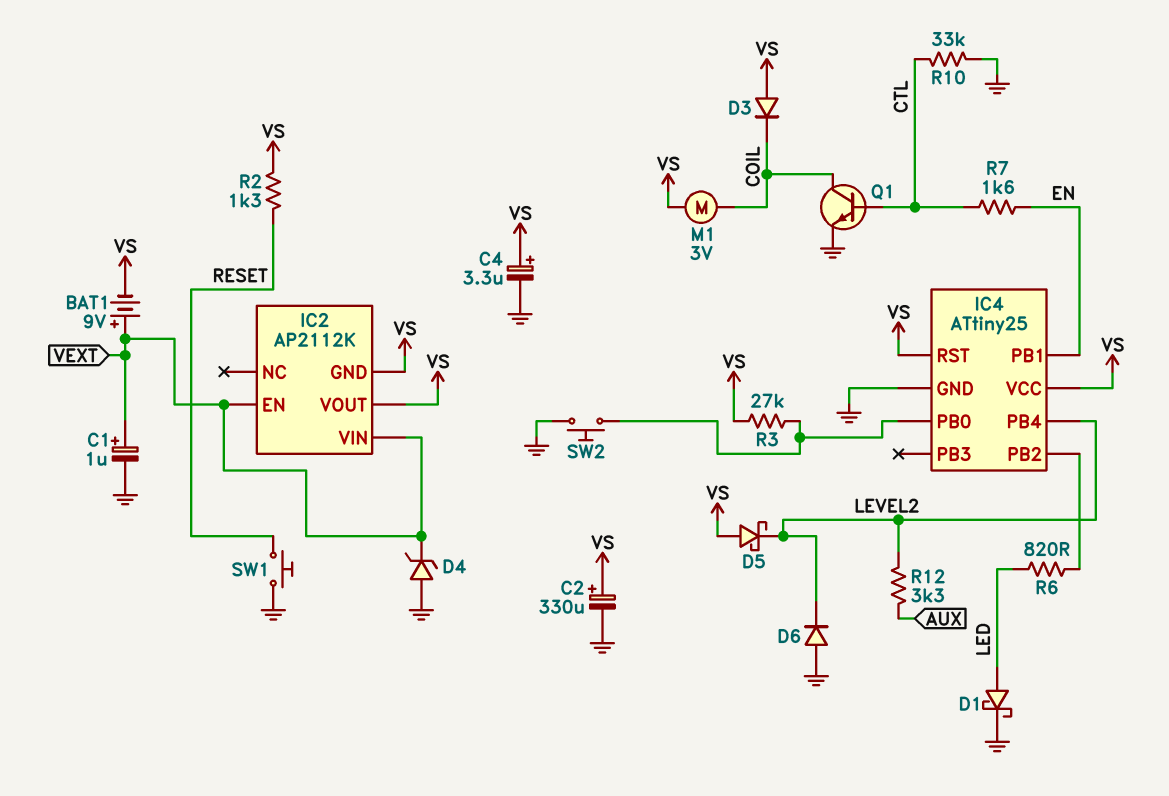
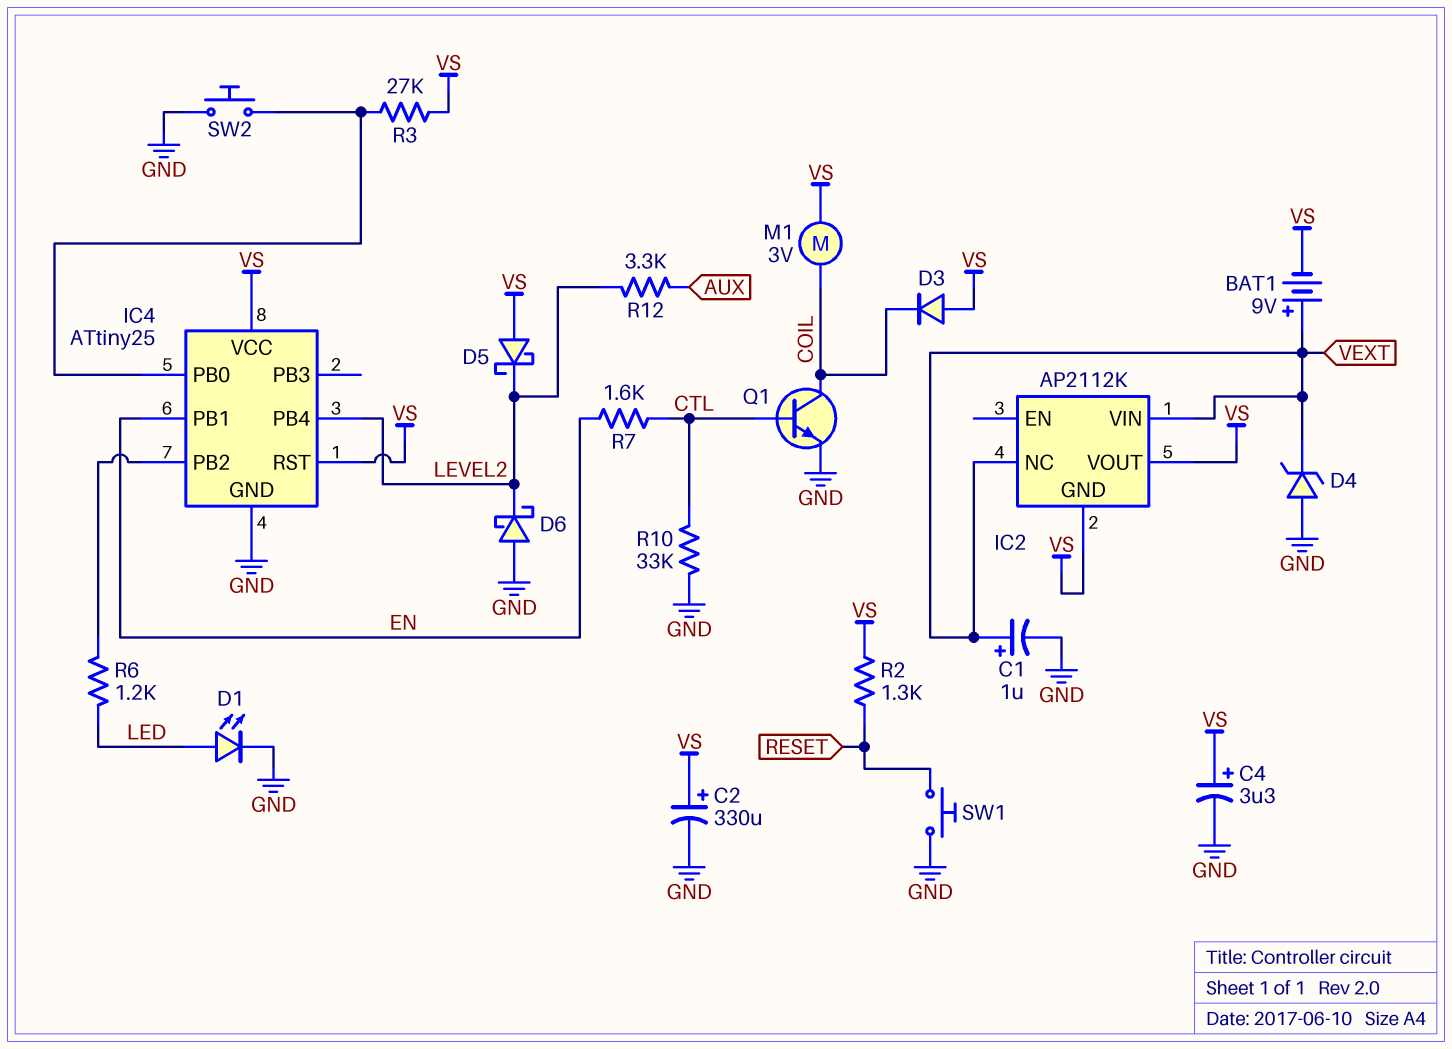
D1: schottky (A LED, K GND) -> LED (A LED, K GND)
D6: diode (A GND, K LEVEL2) -> schottky (A GND, K LEVEL2)
IC2 pin EN: VEXT -> none
IC2 pin NC: none -> VEXT
R6: 820 (IC4/PB2, LED) -> 1.2k (IC4/PB2, LED)

